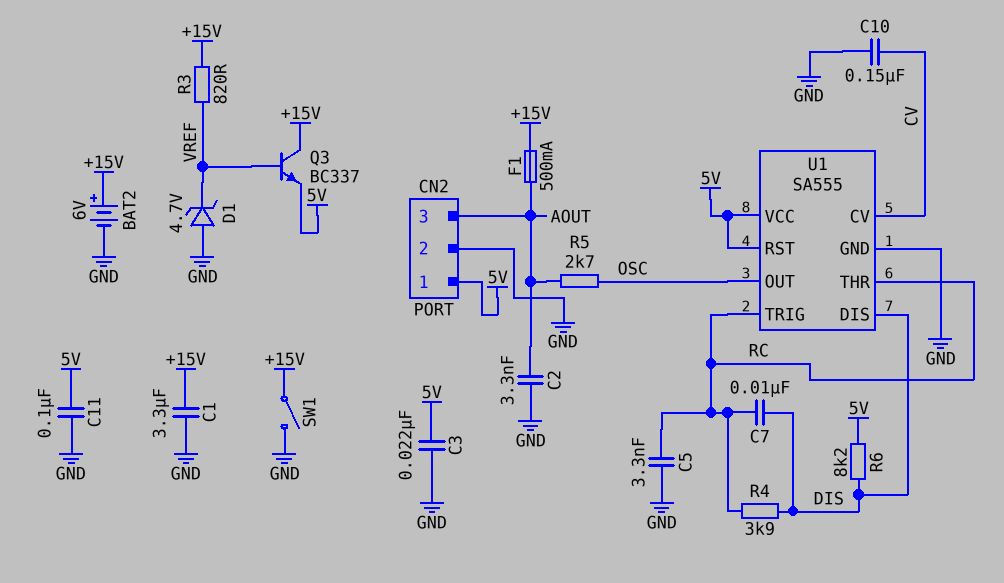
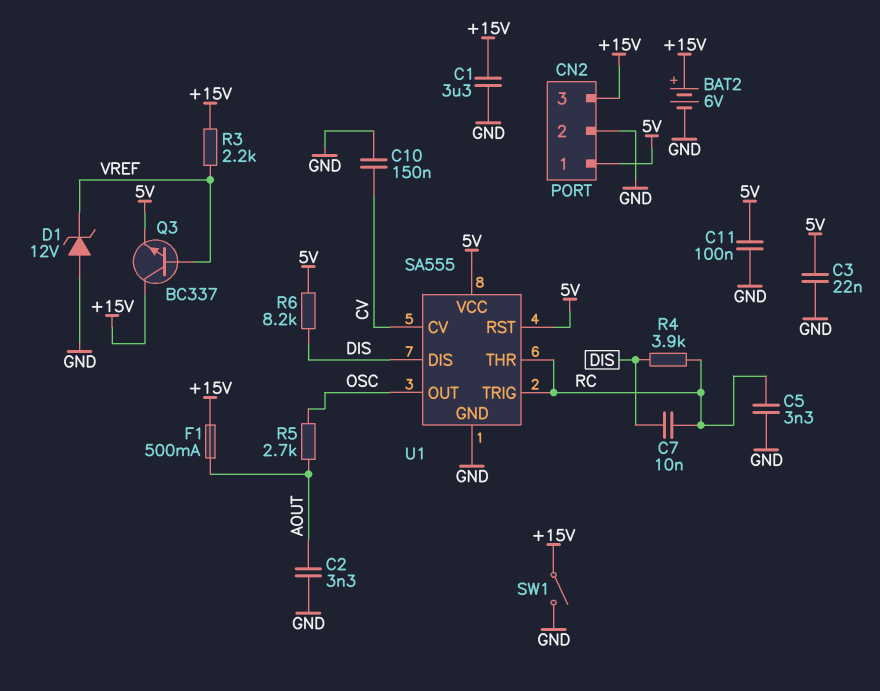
CN2 pin 3: AOUT -> +15V
D1: zener 4.7V (A GND, K VREF) -> zener 12V (A GND, K VREF)
R3: 820 (+15V, VREF) -> 2.2k (+15V, VREF)

